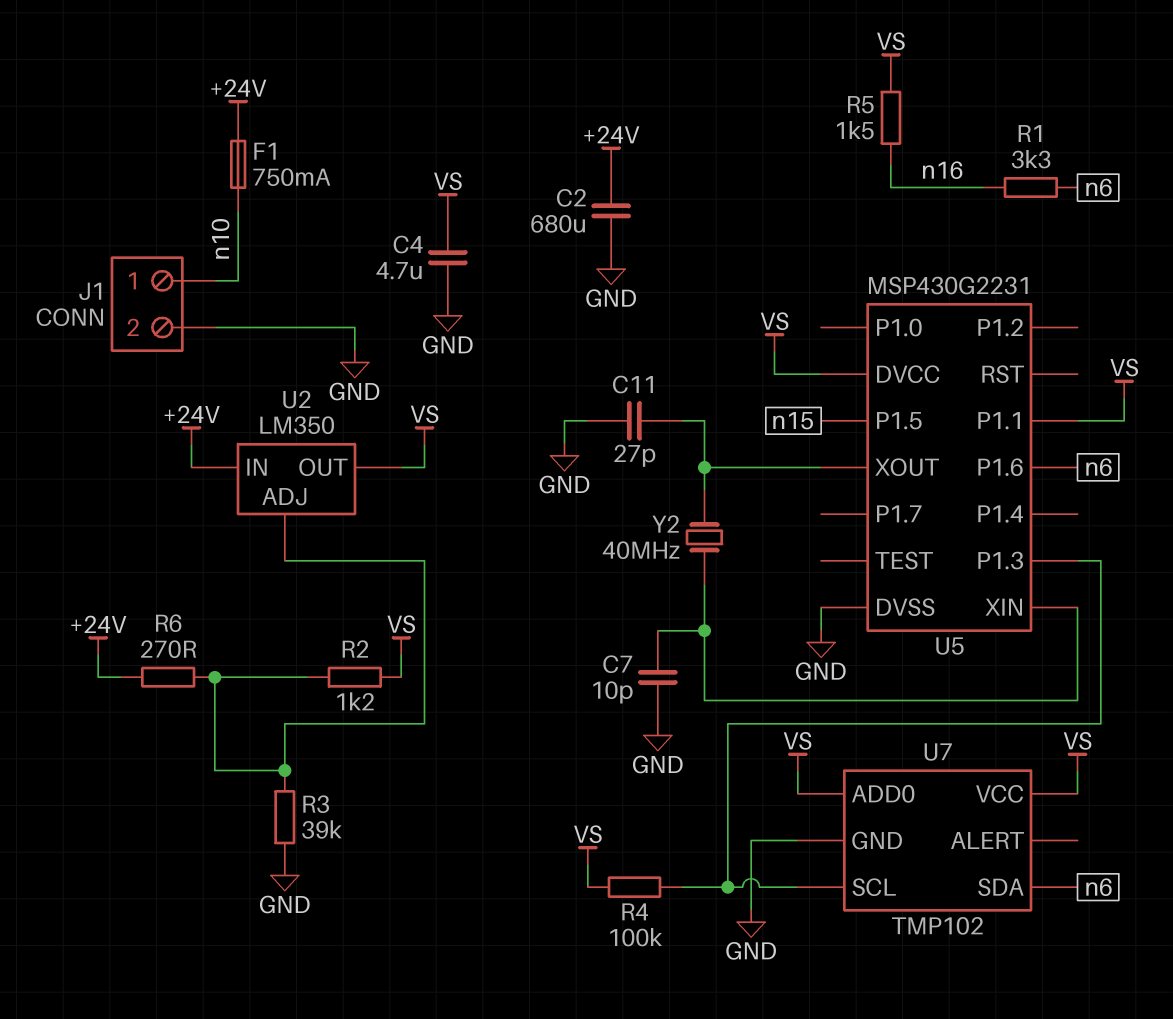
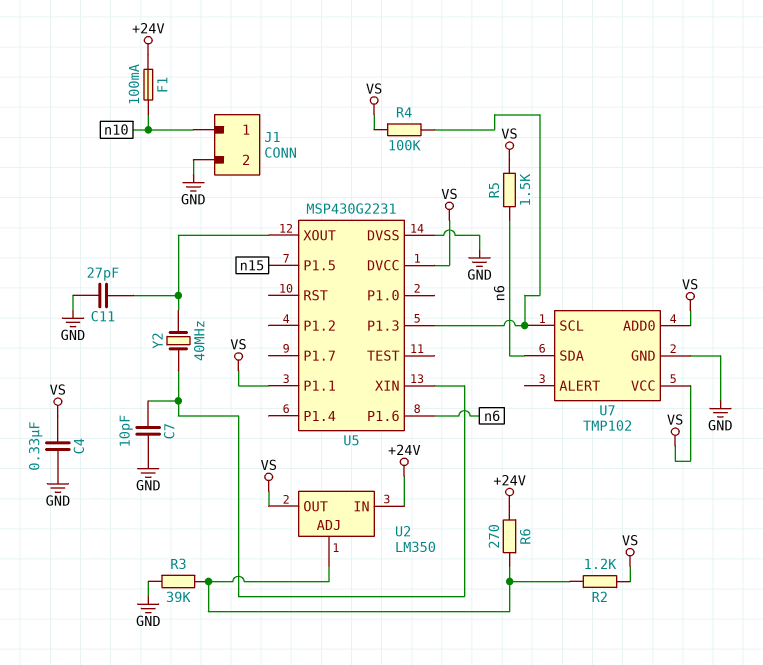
C2: 680uF (+24V, GND) -> none
C4: 4.7uF (GND, VS) -> 330nF (GND, VS)
F1: 750mA (+24V, n10) -> 100mA (+24V, n10)
R1: 3.3k (n6, n16) -> none
R5: 1.5k (VS, n16) -> 1.5k (VS, n6)

